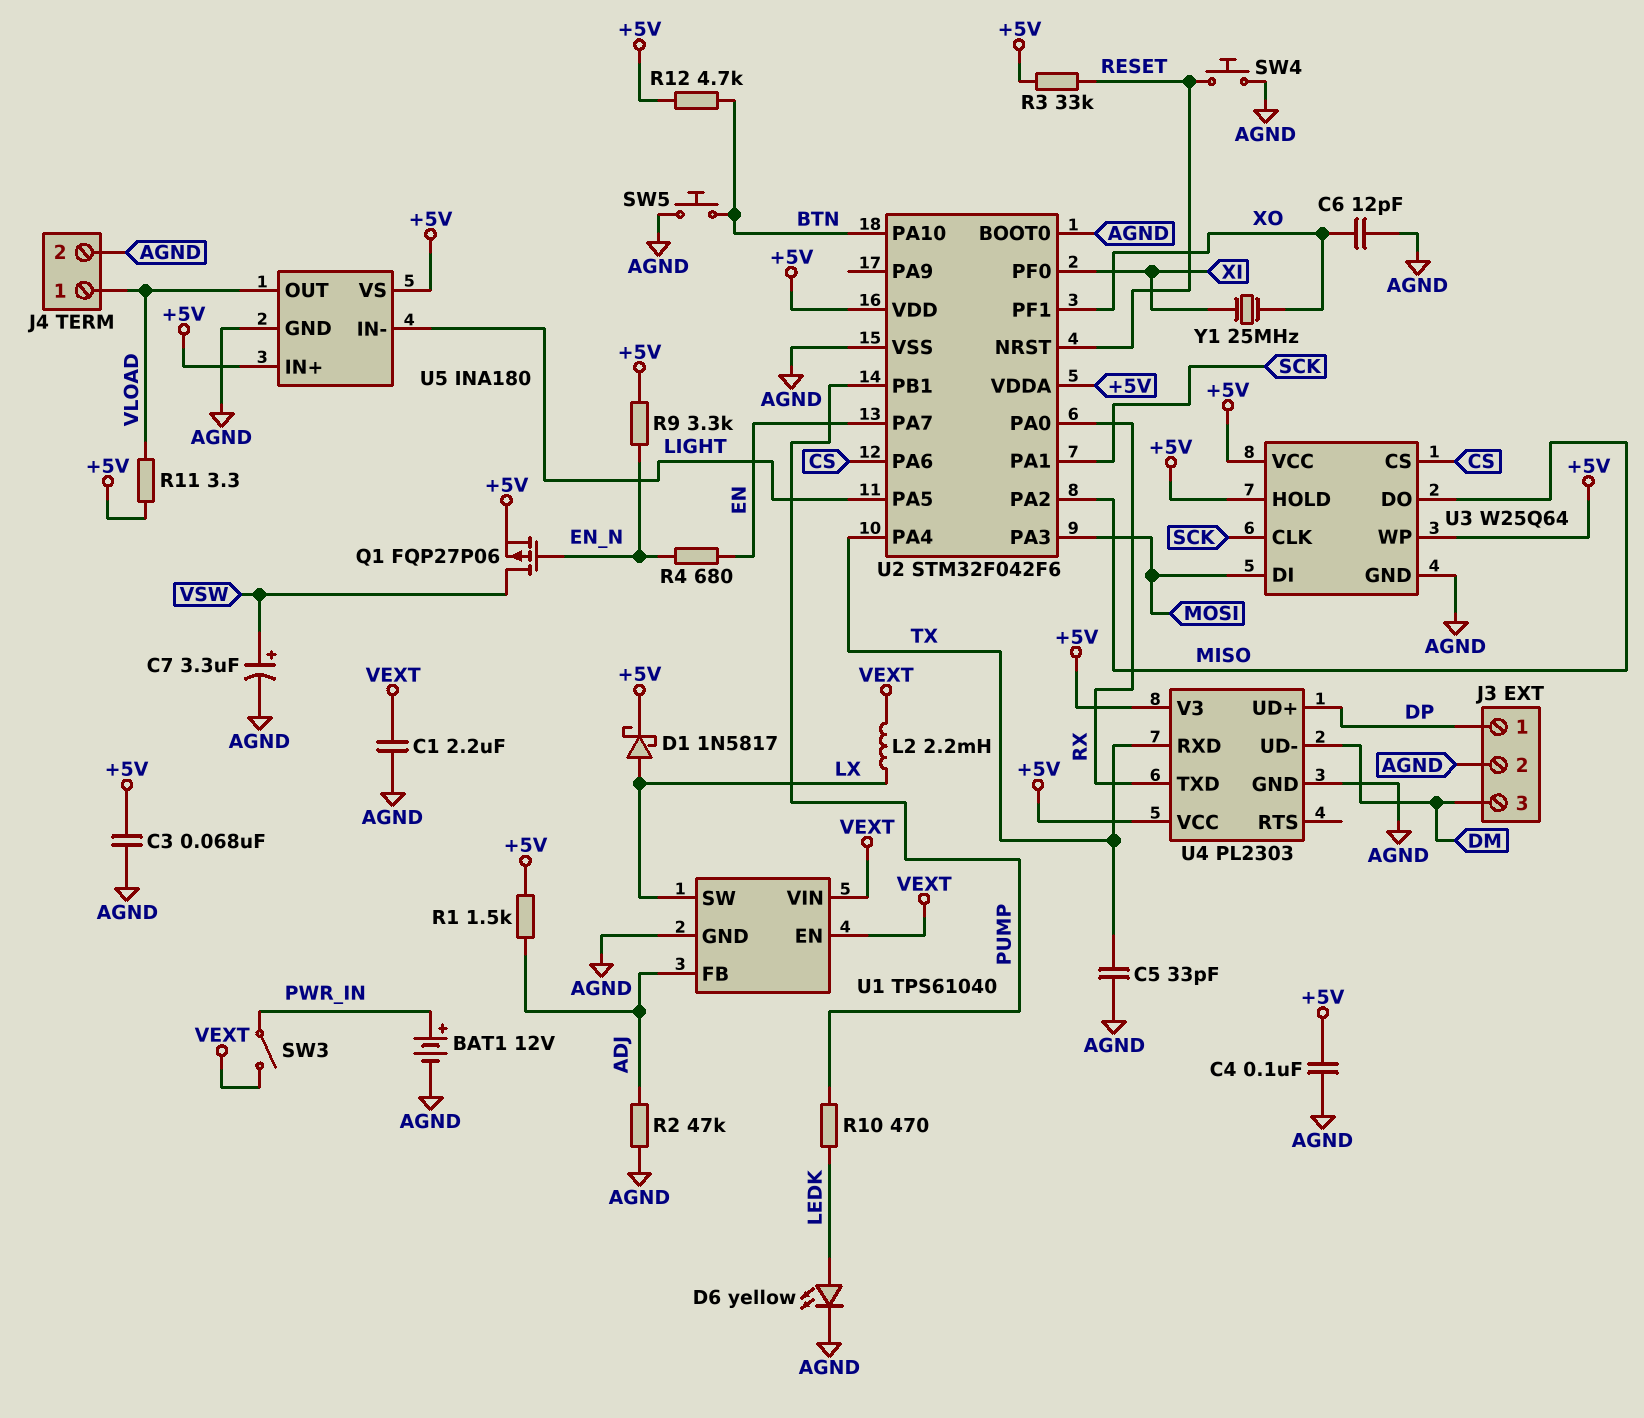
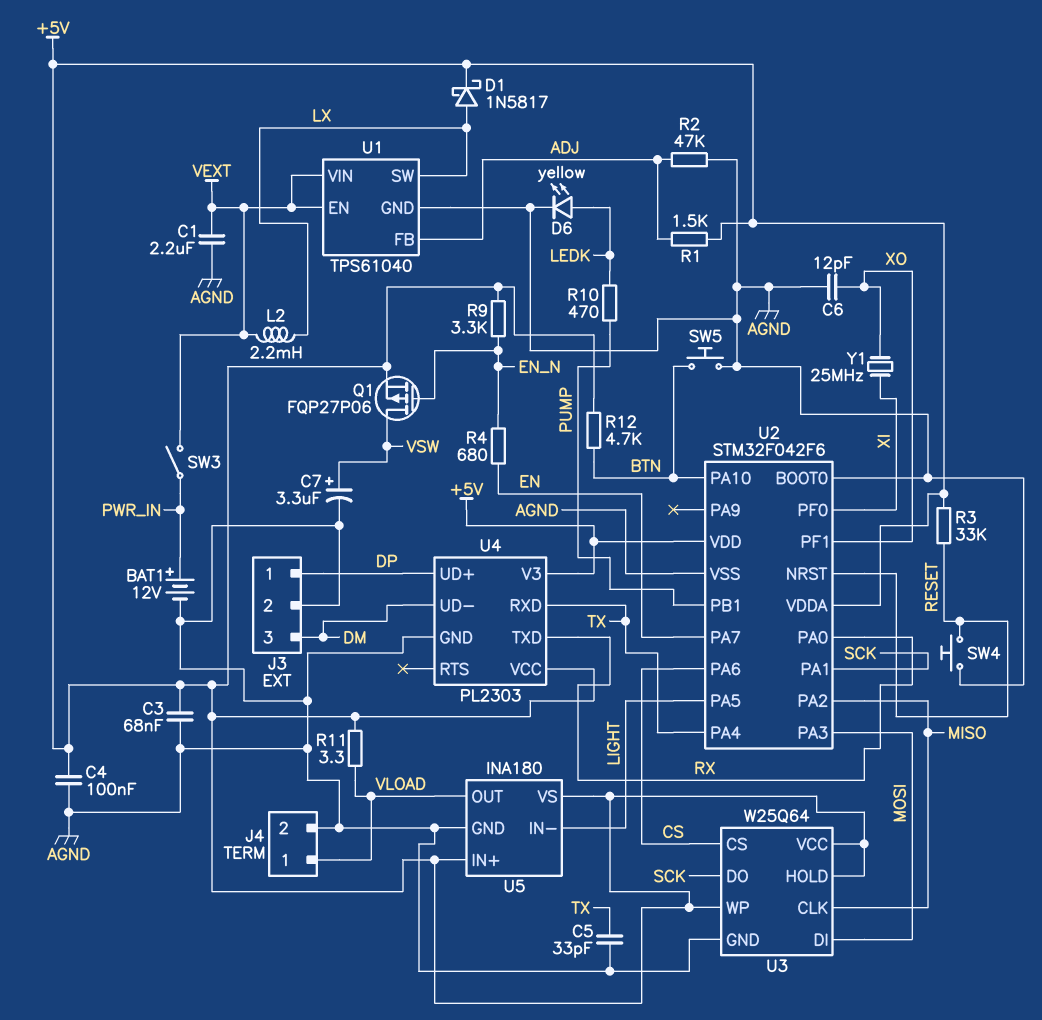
U3 pin CLK: SCK -> MISO
U3 pin DO: MISO -> SCK

